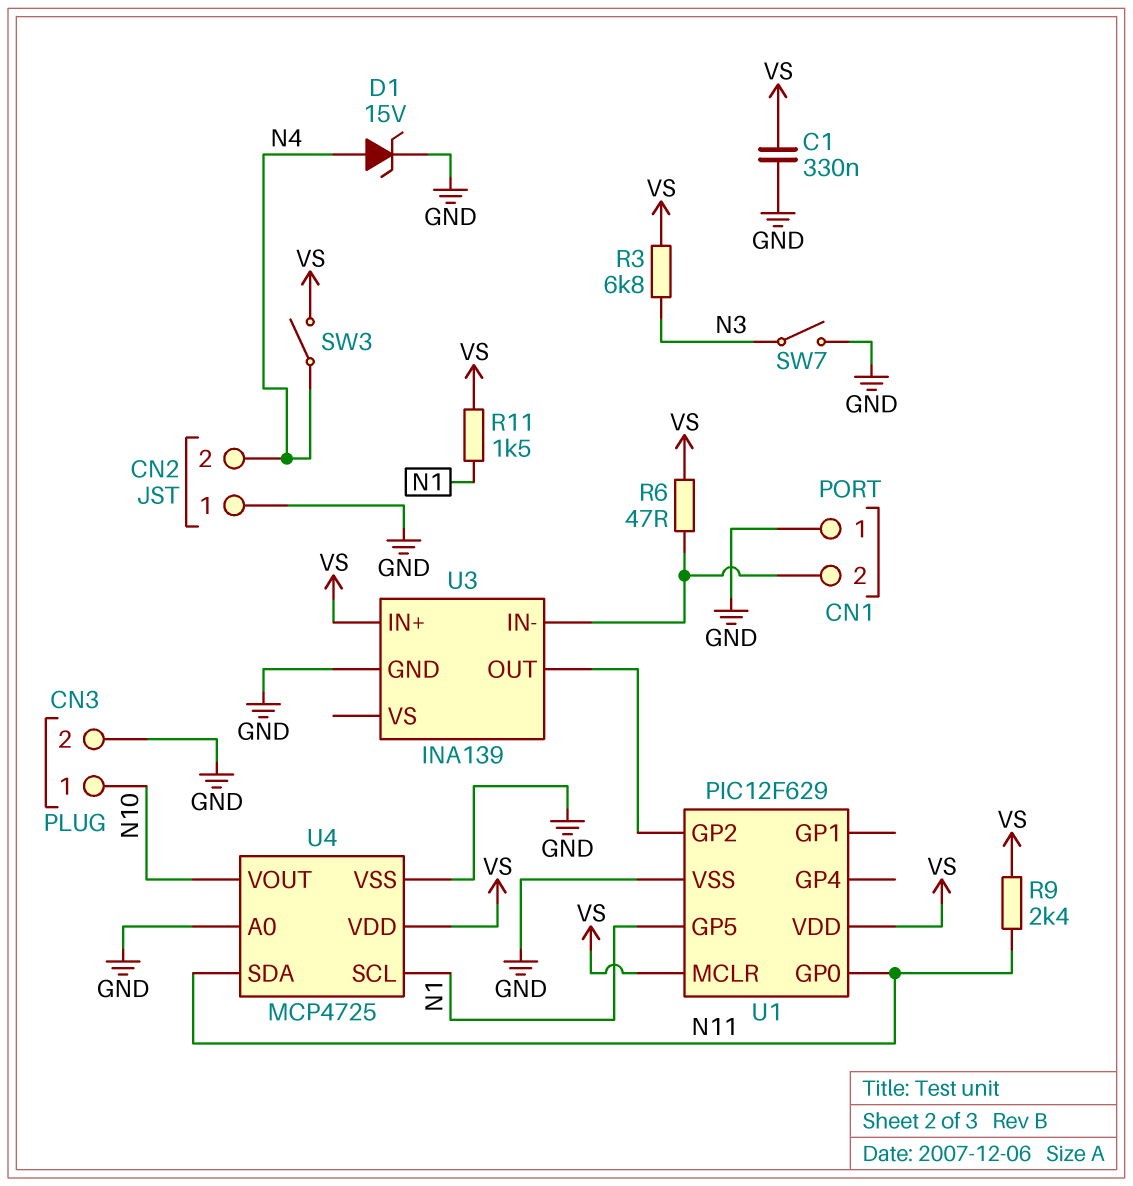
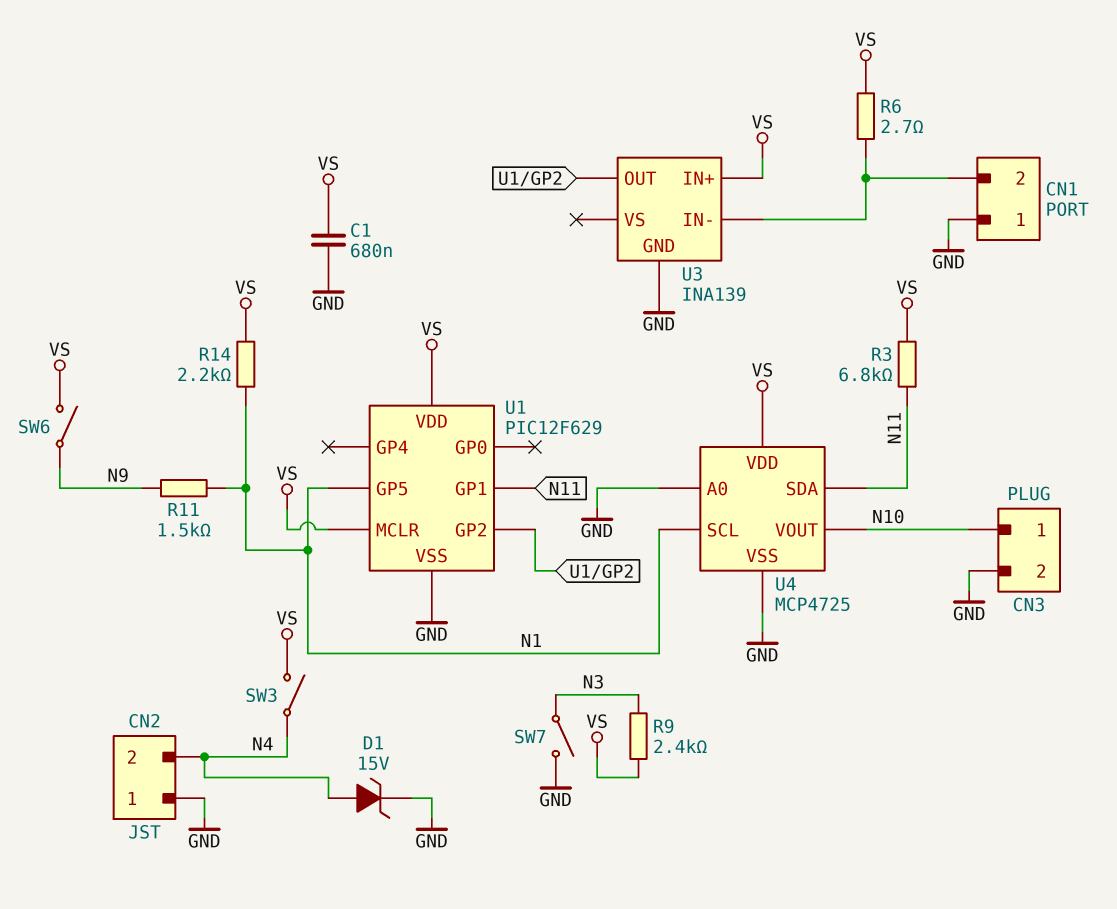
C1: 330nF (GND, VS) -> 680nF (GND, VS)
R3: 6.8k (N3, VS) -> 6.8k (N11, VS)
R6: 47 (CN1/2, VS) -> 2.7 (CN1/2, VS)
R9: 2.4k (N11, VS) -> 2.4k (N3, VS)
R11: 1.5k (N1, VS) -> 1.5k (N1, N9)
R14: none -> 2.2k (N1, VS)
SW6: none -> switch (N9, VS)
U1 pin GP0: N11 -> none
U1 pin GP1: none -> N11

